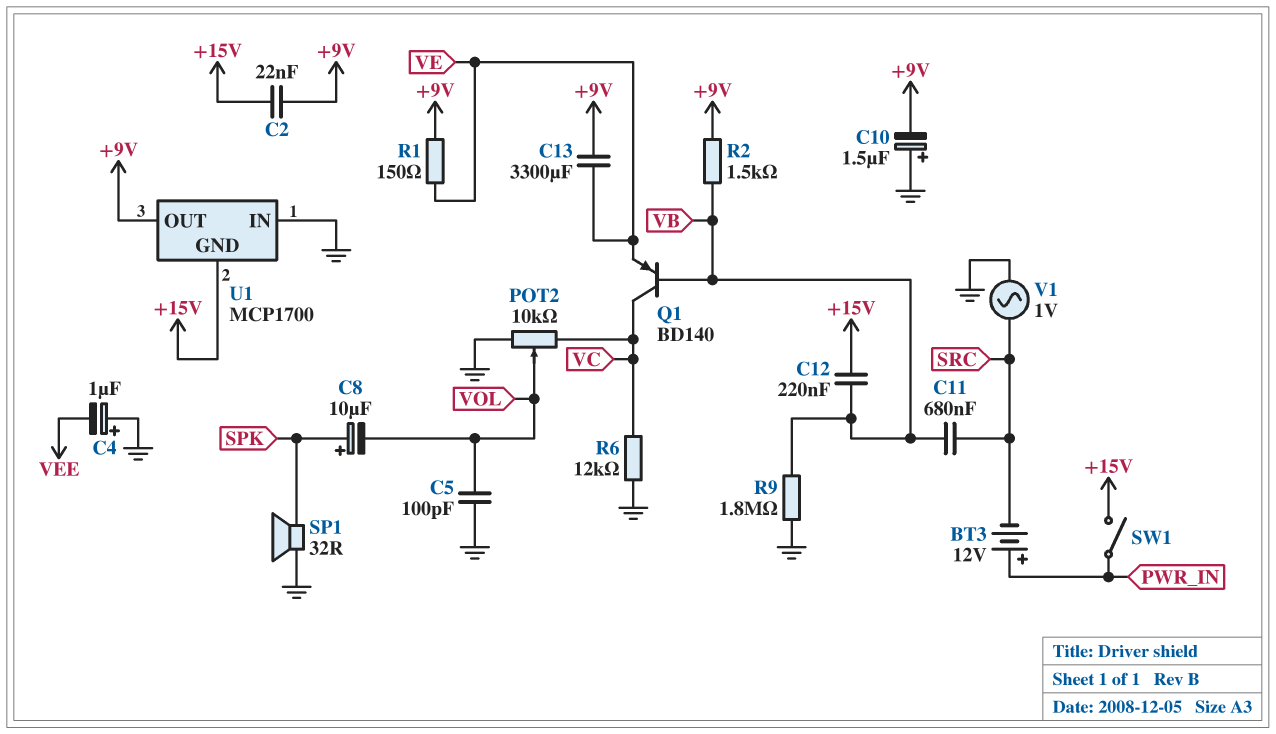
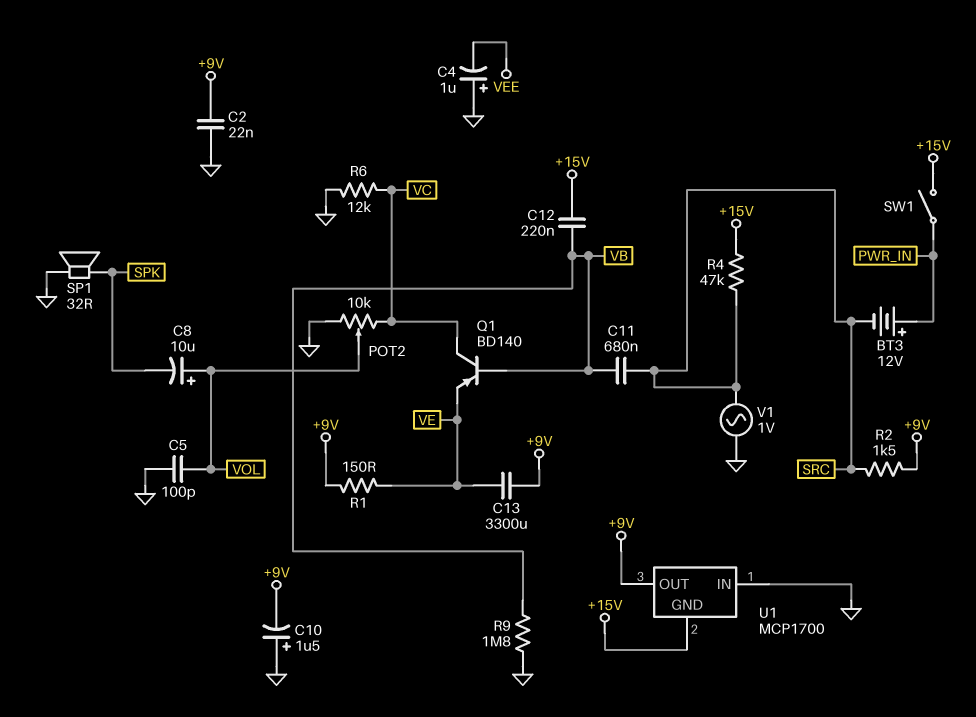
C2: 22nF (+9V, +15V) -> 22nF (+9V, GND)
C8: 10uF (plus SPK, minus VOL) -> 10uF (plus VOL, minus SPK)
R2: 1.5k (+9V, VB) -> 1.5k (+9V, SRC)
R4: none -> 47k (+15V, SRC)

